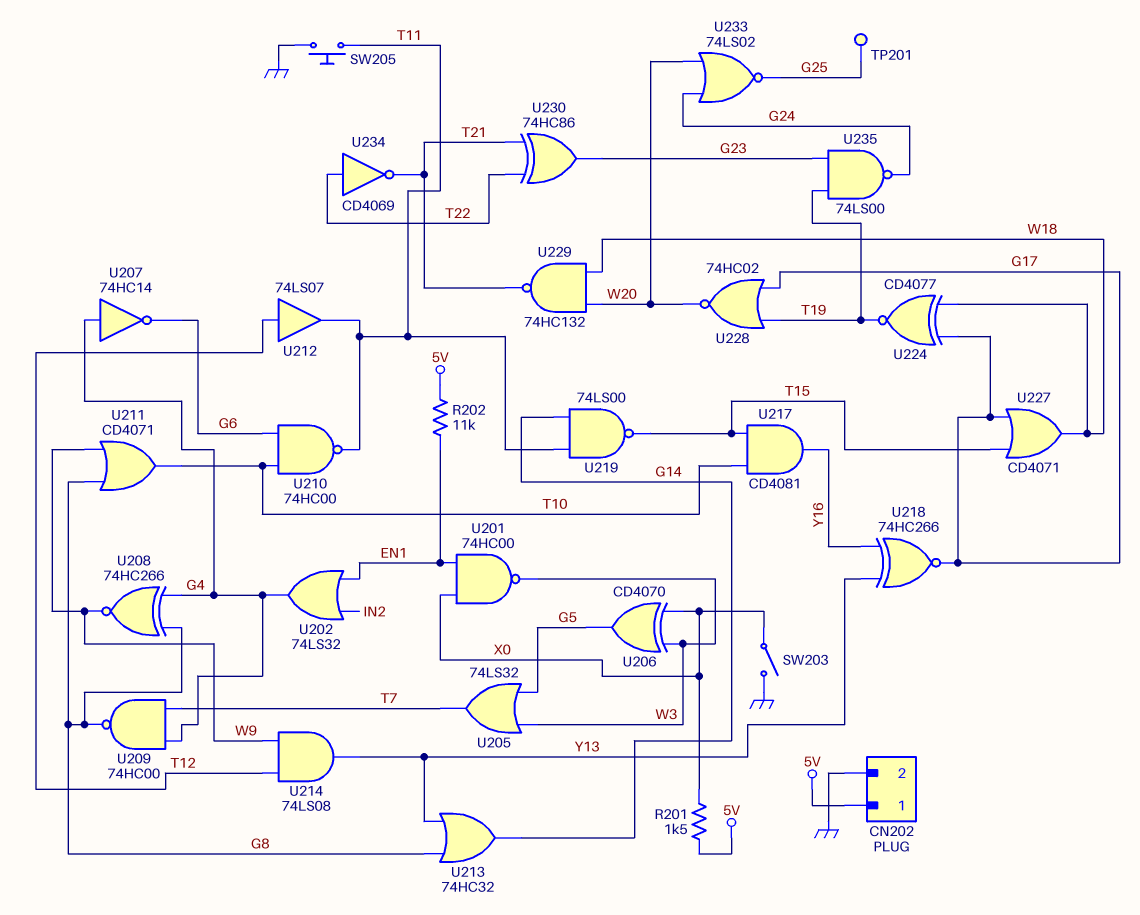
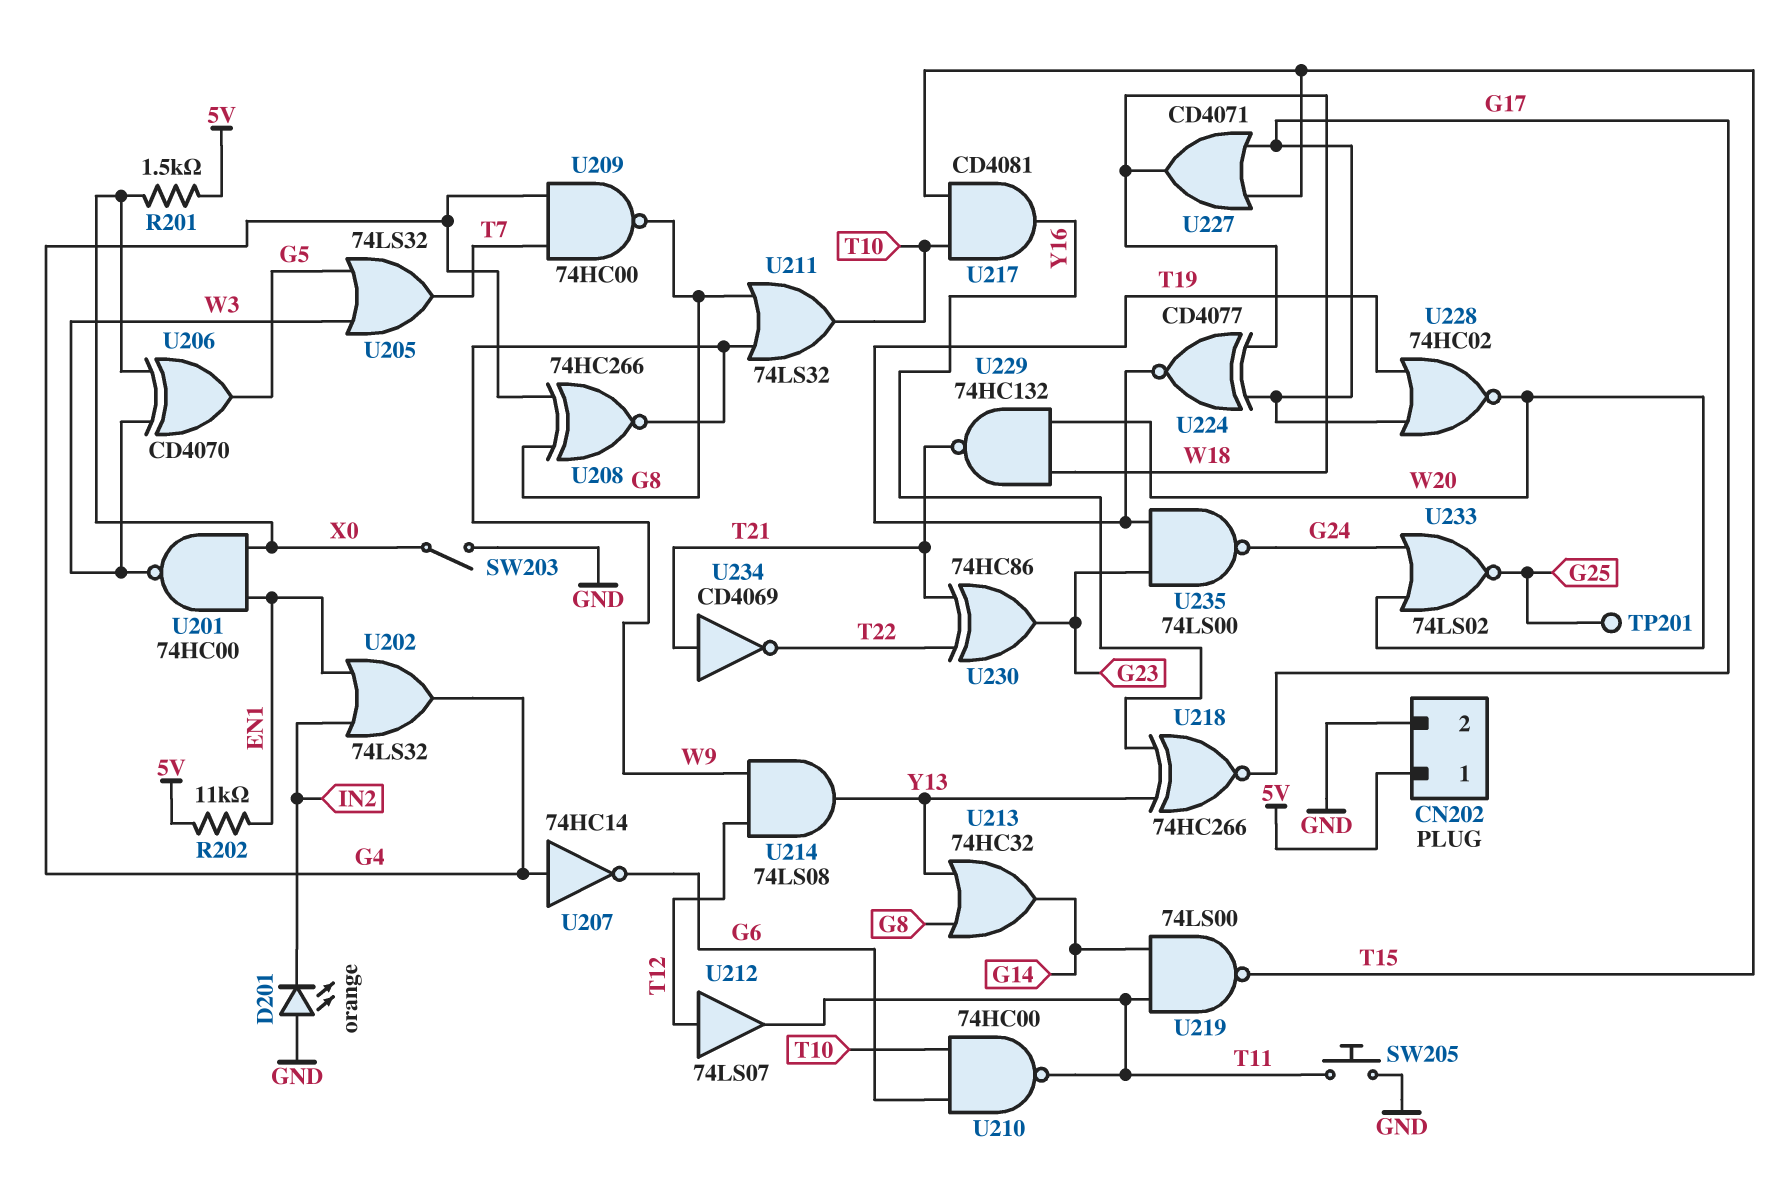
D201: none -> LED orange (A GND, K IN2)
U211: OR CD4071 (in G8, in W9, out T10) -> OR 74LS32 (in G8, in W9, out T10)
U234: NOT CD4069 (in T22, out T21) -> NOT CD4069 (in T21, out T22)

